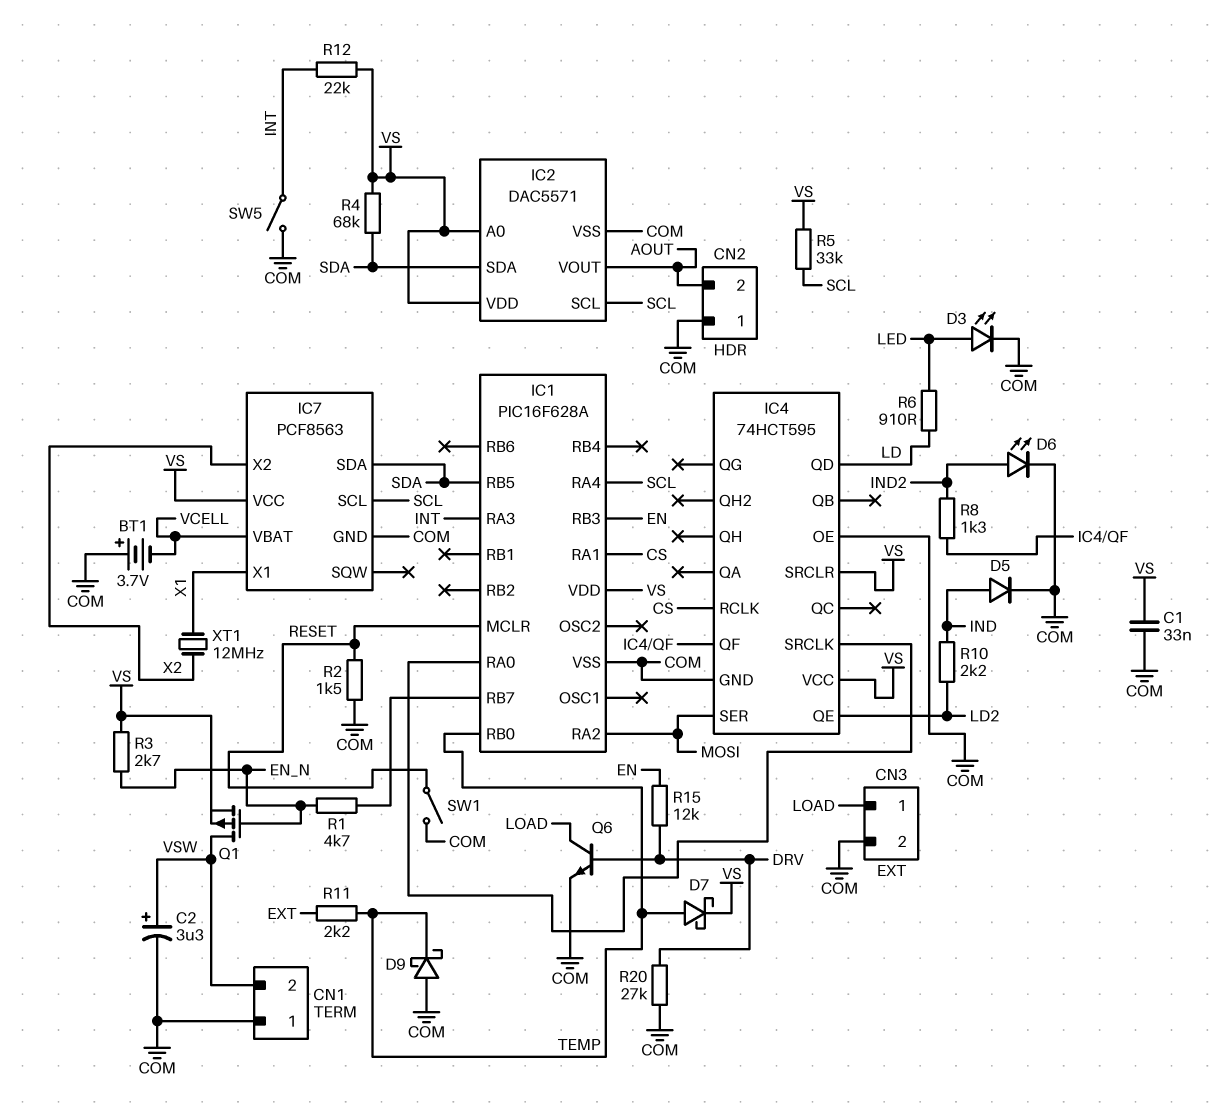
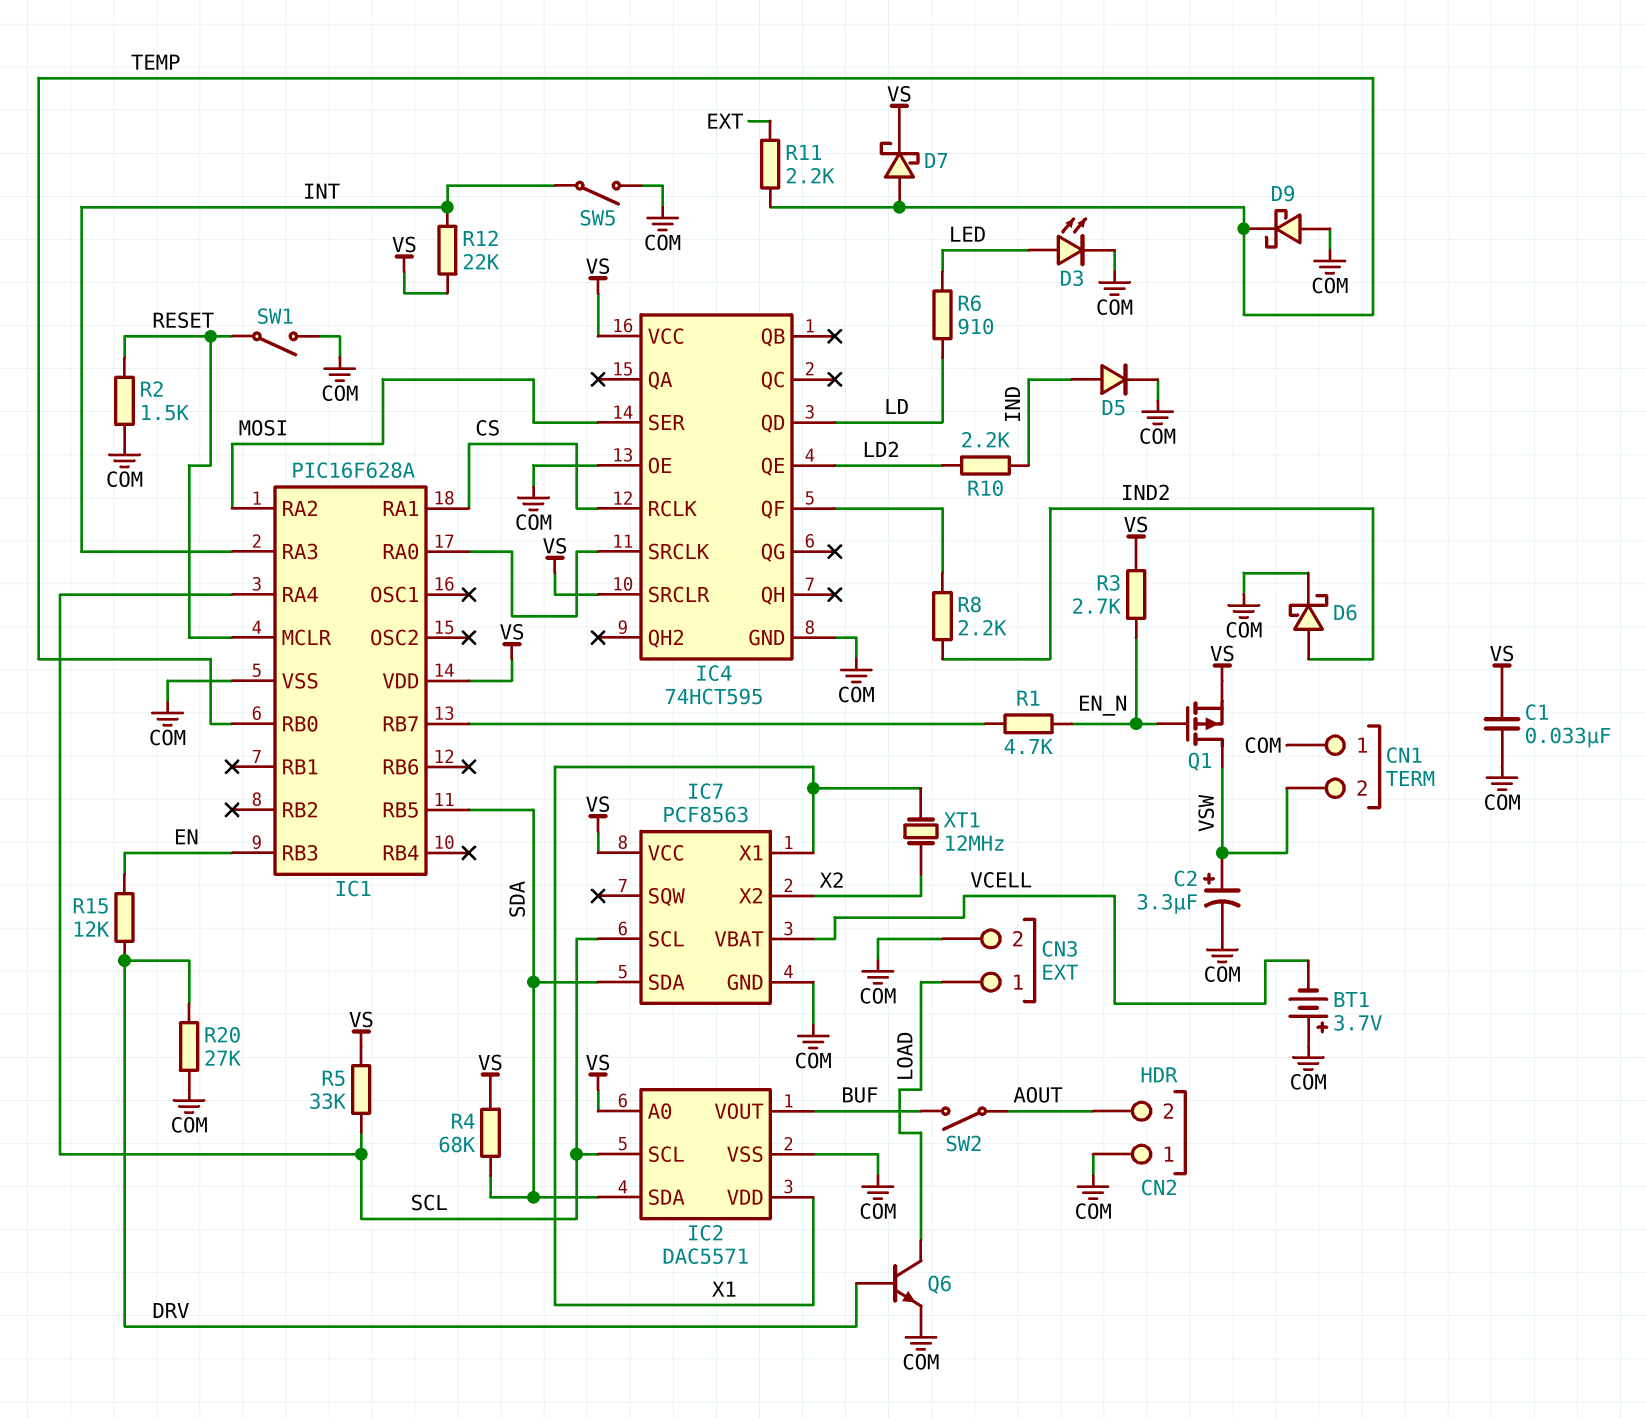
D6: LED (A IND2, K COM) -> schottky (A IND2, K COM)
IC2 pin VDD: VS -> X1
IC2 pin VOUT: AOUT -> BUF
R8: 1.3k (IC4/QF, IND2) -> 2.2k (IC4/QF, IND2)
SW2: none -> switch (AOUT, BUF)

